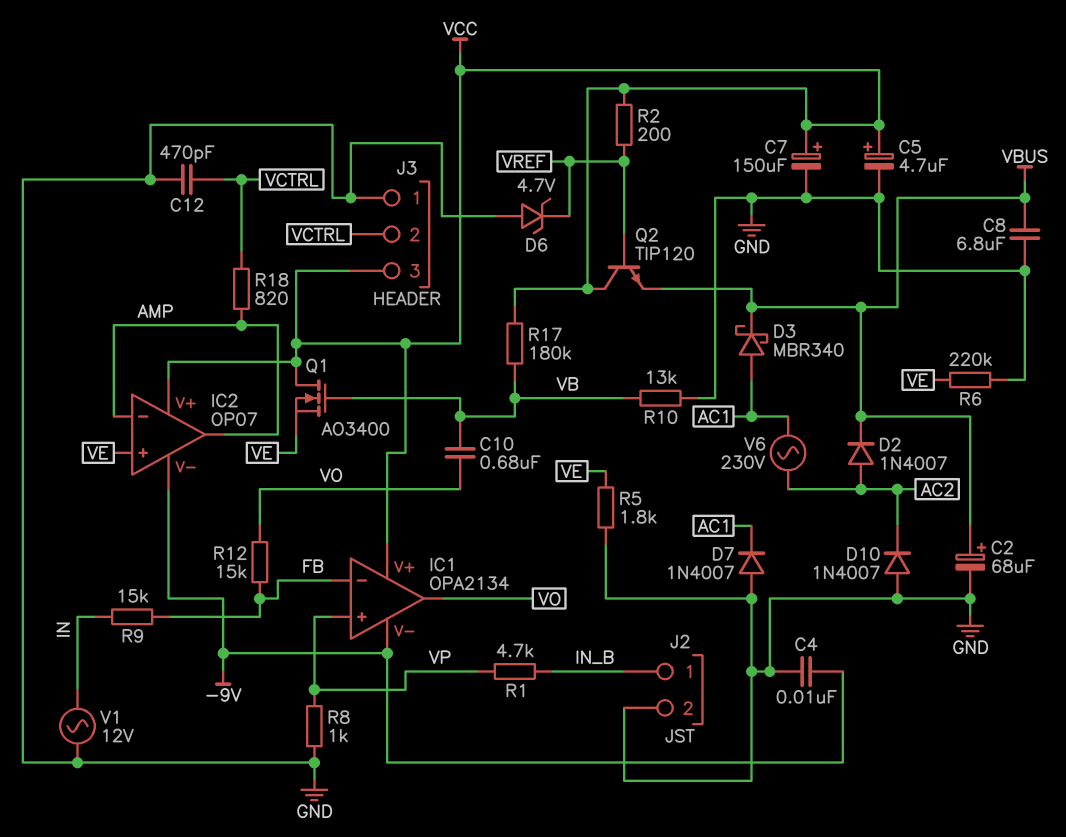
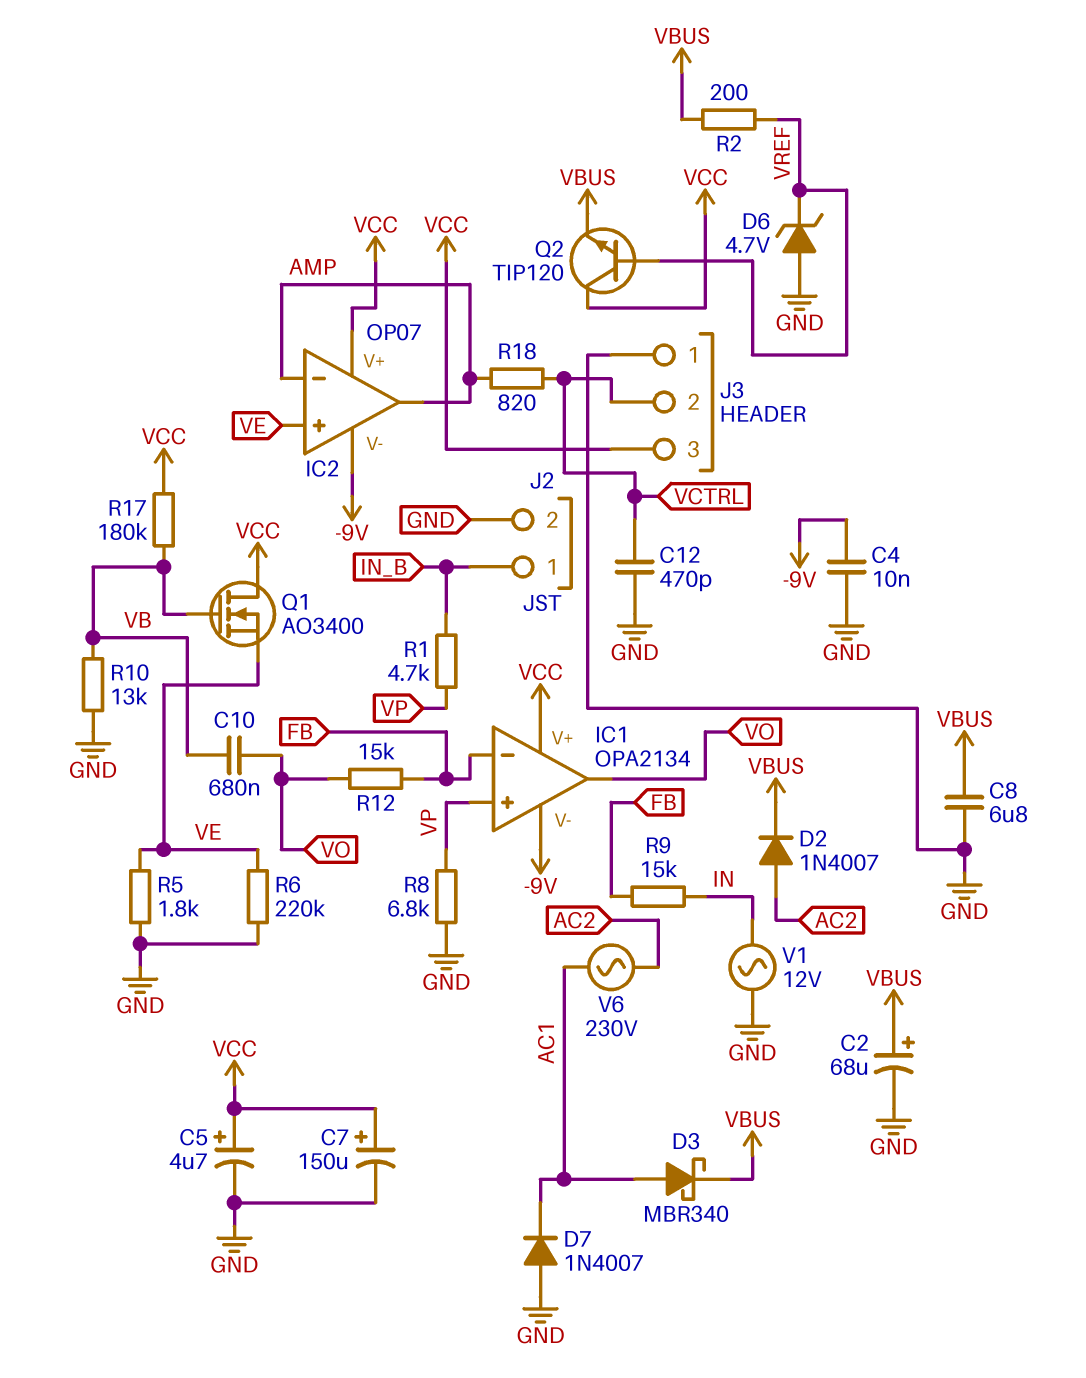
D10: diode 1N4007 (A GND, K AC2) -> none
R2: 200 (VCC, VREF) -> 200 (VBUS, VREF)
R8: 1k (GND, VP) -> 6.8k (GND, VP)

